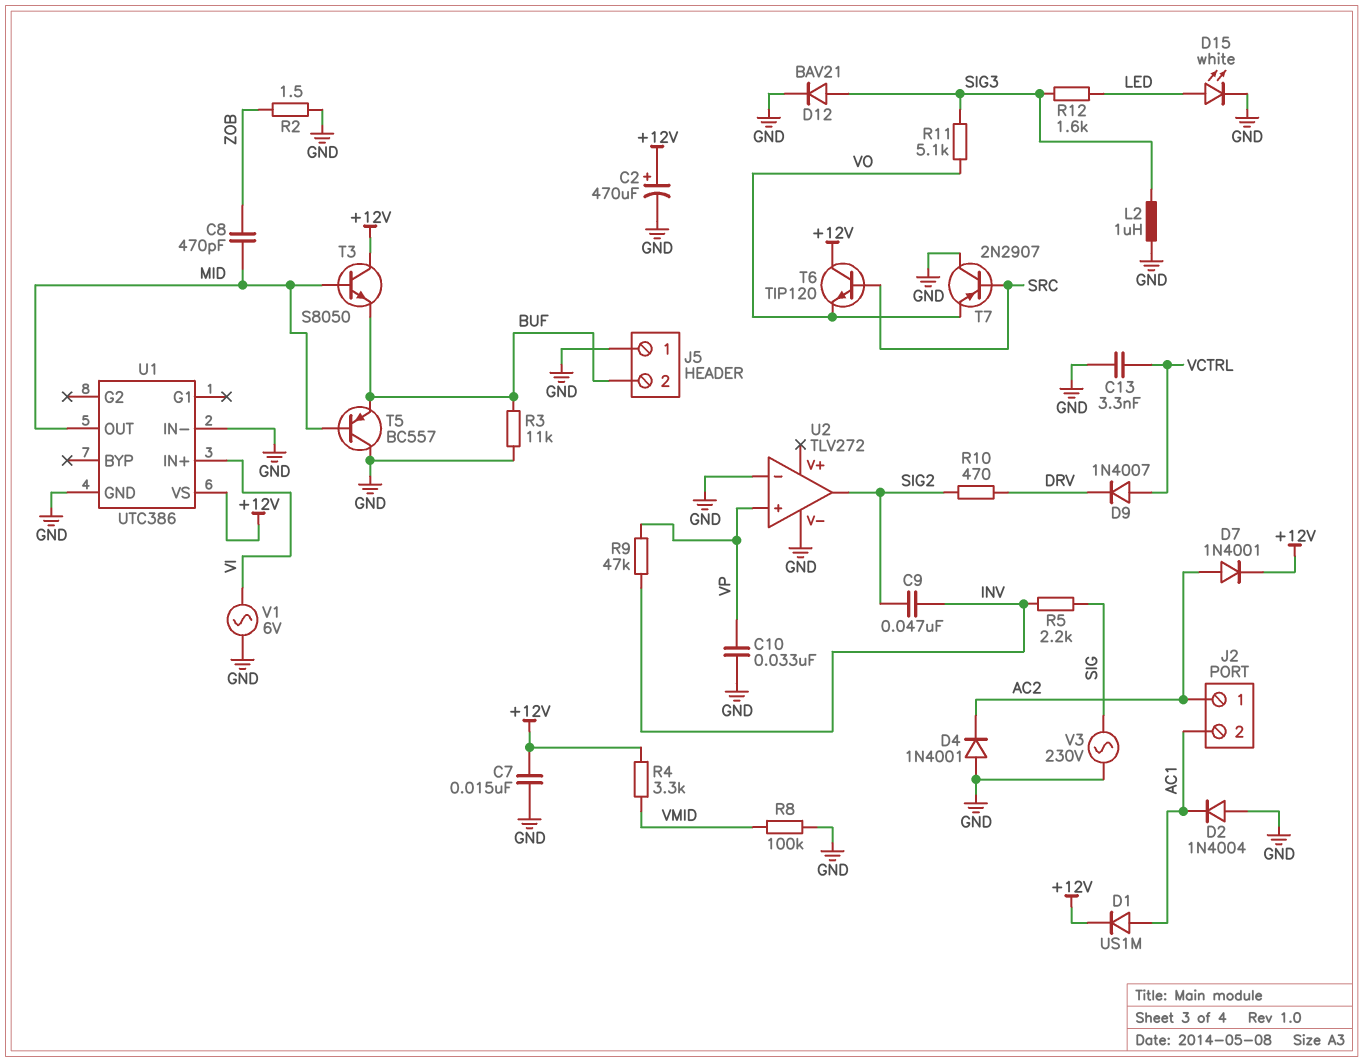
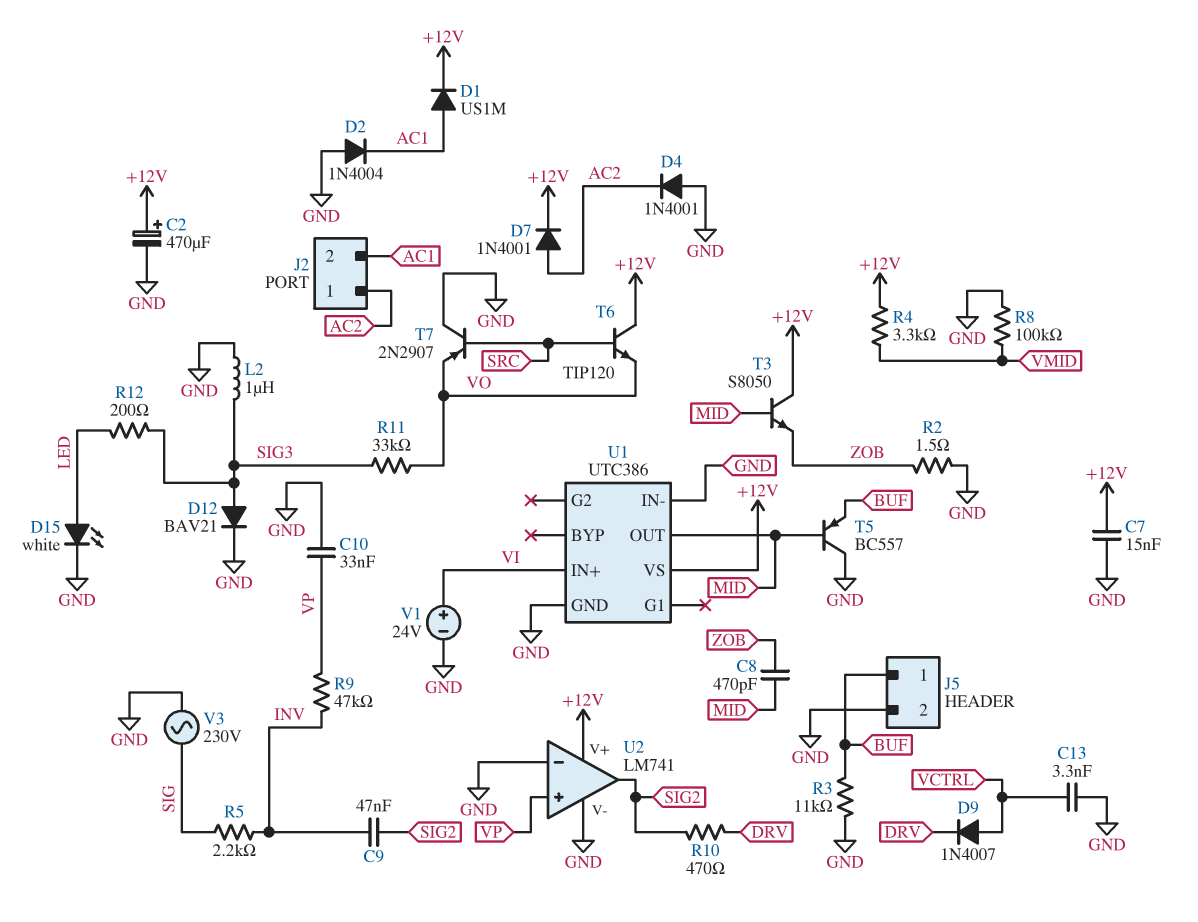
J5 pin 1: GND -> BUF
J5 pin 2: BUF -> GND
R11: 5.1k (SIG3, VO) -> 33k (SIG3, VO)
R12: 1.6k (LED, SIG3) -> 200 (LED, SIG3)
T3: NPN S8050 (B MID, C +12V, E BUF) -> NPN S8050 (B MID, C +12V, E ZOB)
U2: TLV272 -> LM741
U2 pin V+: none -> +12V
V1: AC 6V (GND, VI) -> 24V (plus VI, minus GND)

